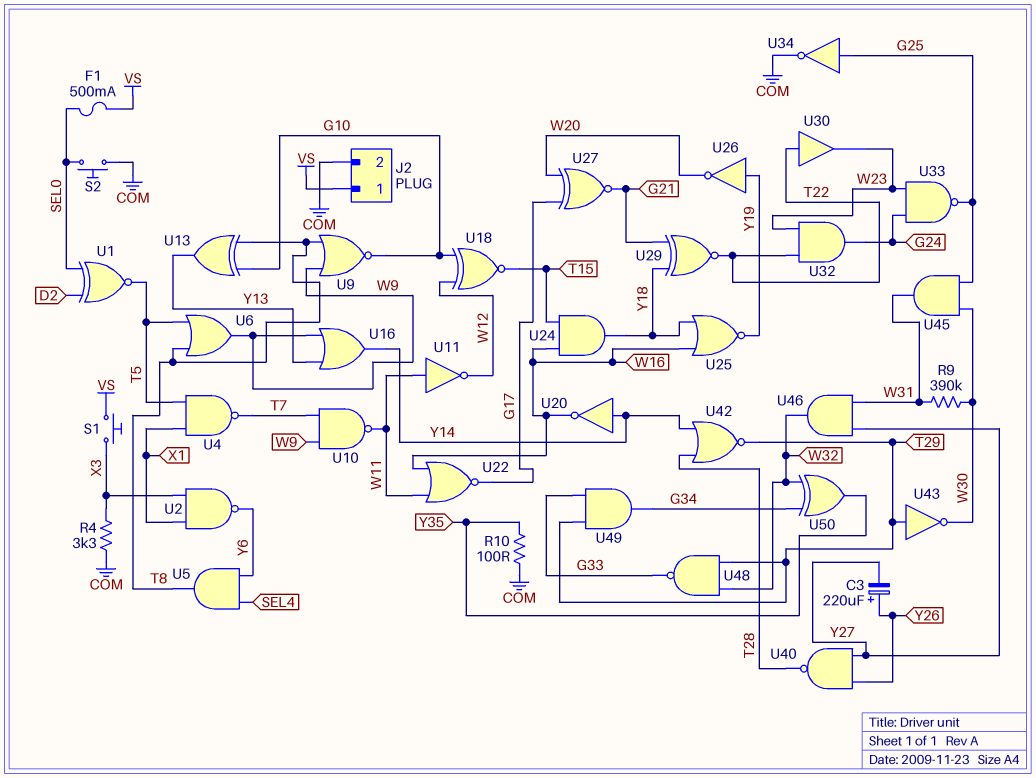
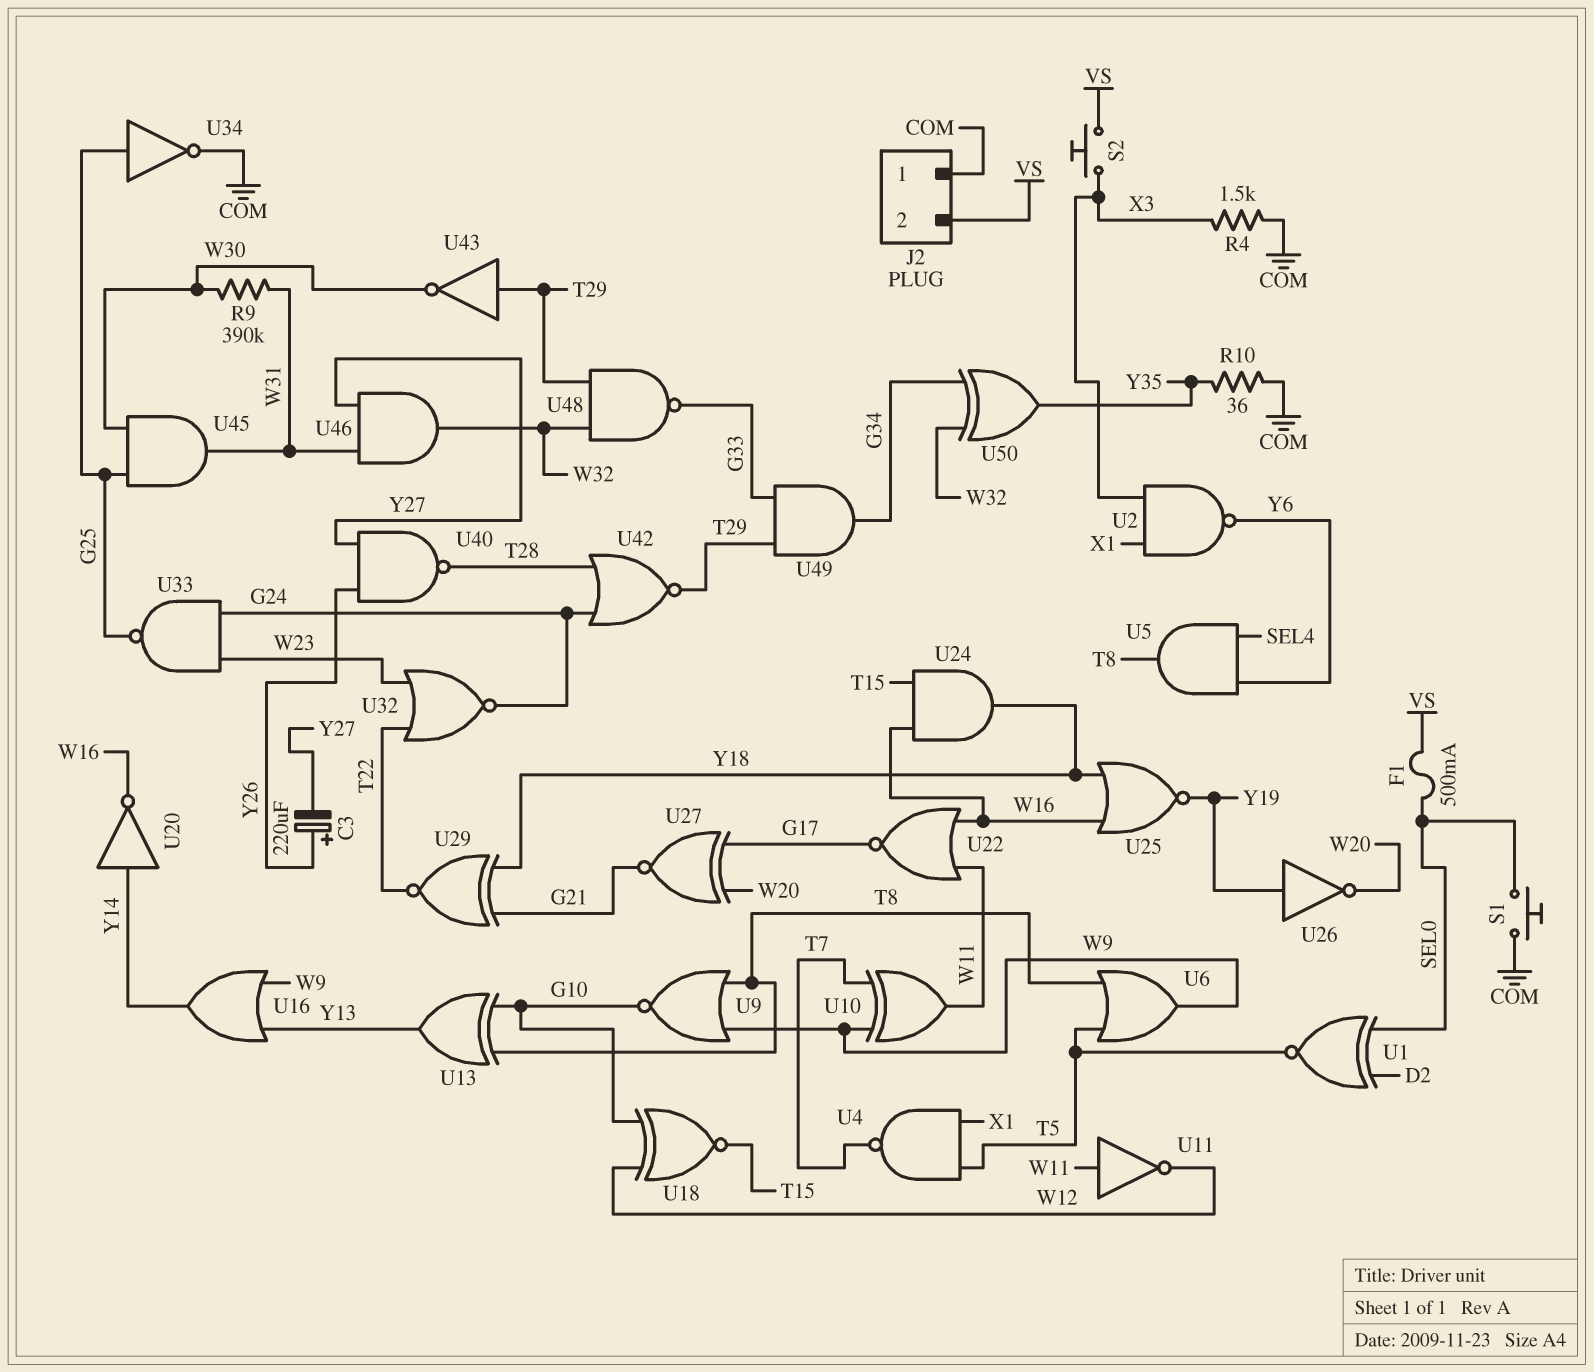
J2 pin 1: VS -> COM
J2 pin 2: COM -> VS
R4: 3.3k (COM, X3) -> 1.5k (COM, X3)
R10: 100 (COM, Y35) -> 36 (COM, Y35)
S1: button (VS, X3) -> button (COM, SEL0)
S2: button (COM, SEL0) -> button (VS, X3)
U10: NAND (in T7, in W9, out W11) -> XOR (in T7, in W9, out W11)
U30: buffer (in T22, out W23) -> none
U32: AND (in T22, in W23, out G24) -> NOR (in T22, in W23, out G24)
U42: NOR (in T28, in Y14, out T29) -> NOR (in G24, in T28, out T29)

